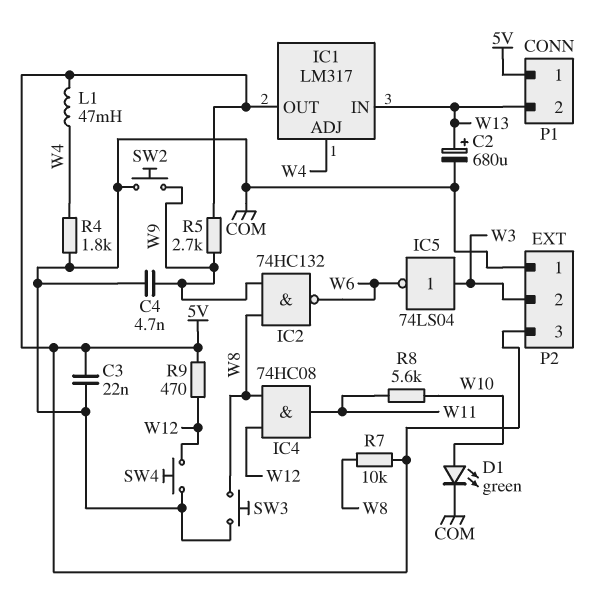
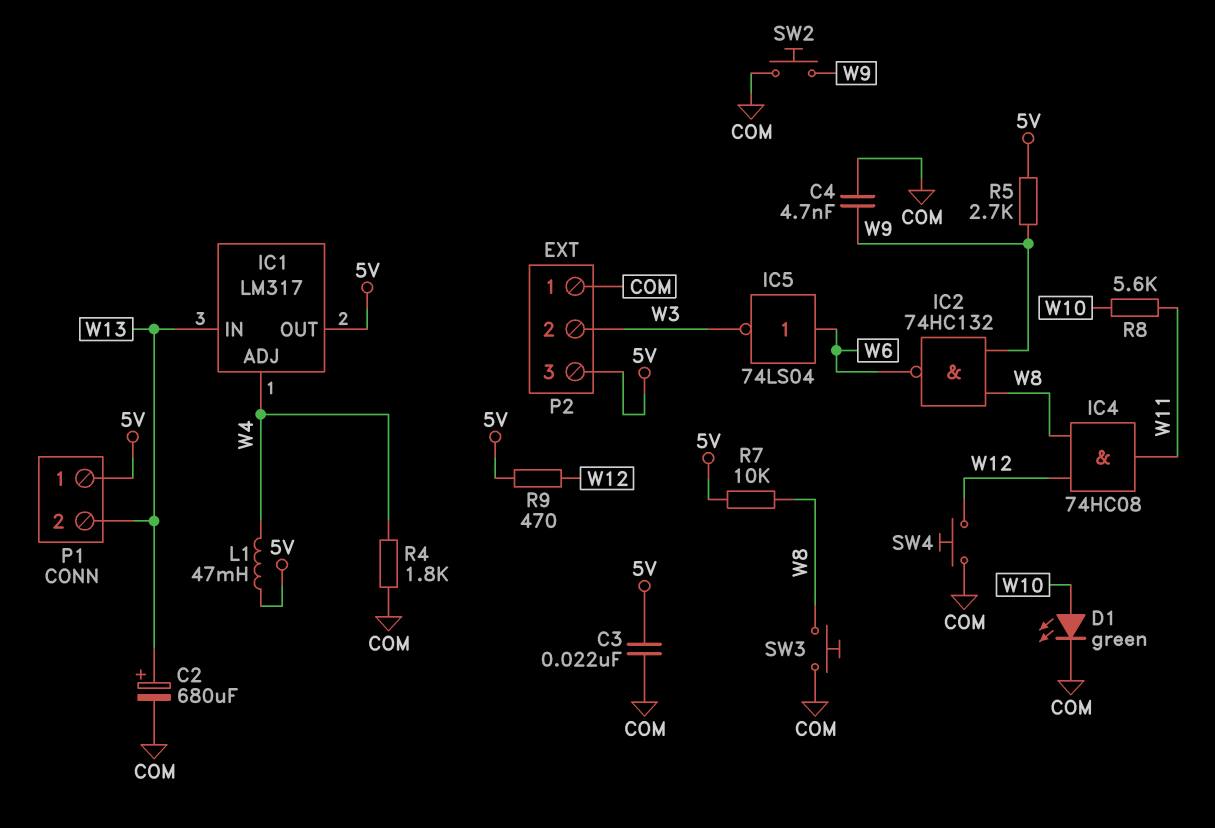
IC5: NOT 74LS04 (in W3, out W6) -> NOT 74LS04 (in W6, out W3)

